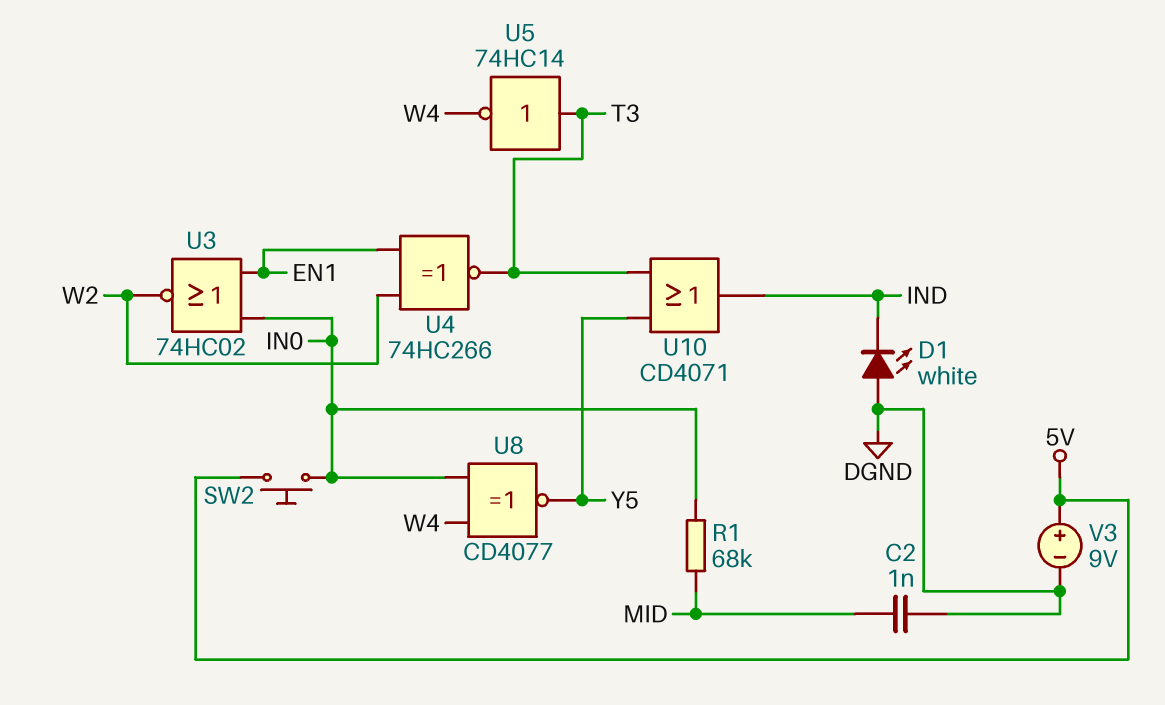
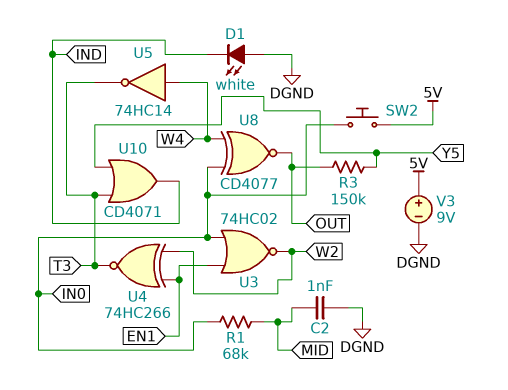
R3: none -> 150k (OUT, Y5)
U5: NOT 74HC14 (in T3, out W4) -> NOT 74HC14 (in W4, out T3)
U8: XNOR CD4077 (in IN0, in W4, out Y5) -> XNOR CD4077 (in IN0, in W4, out OUT)

